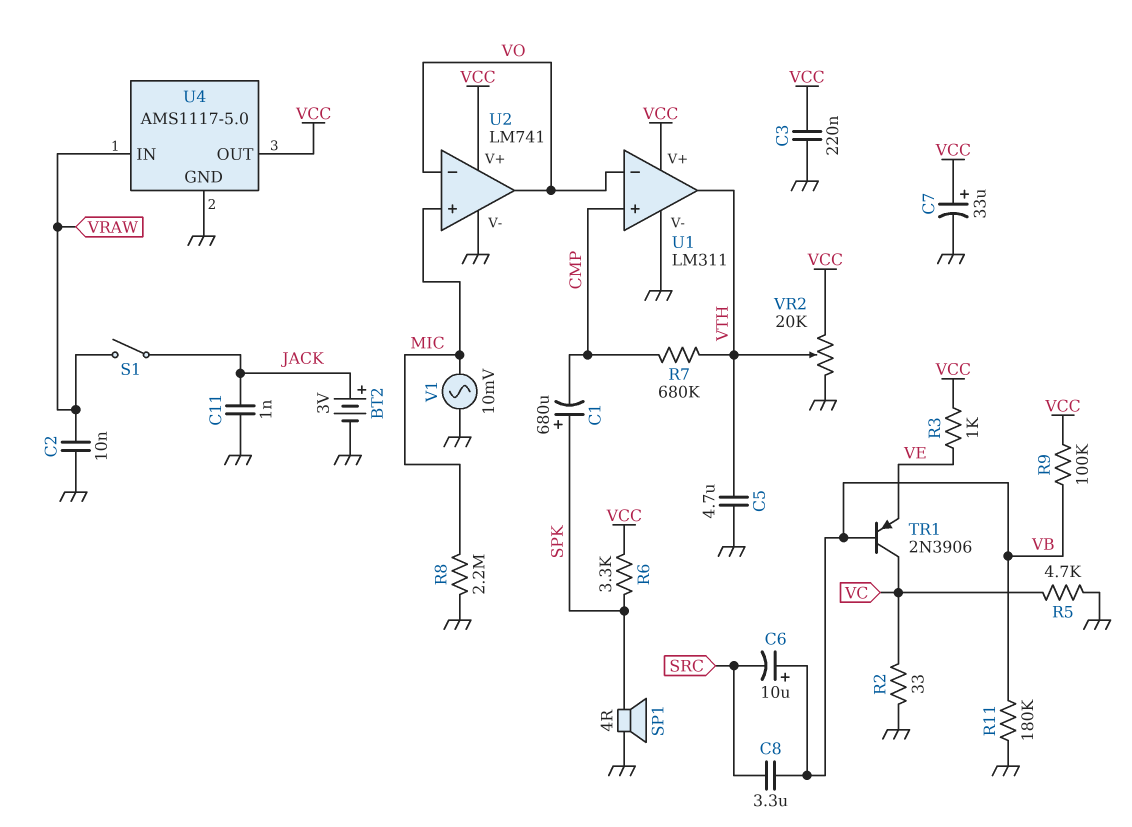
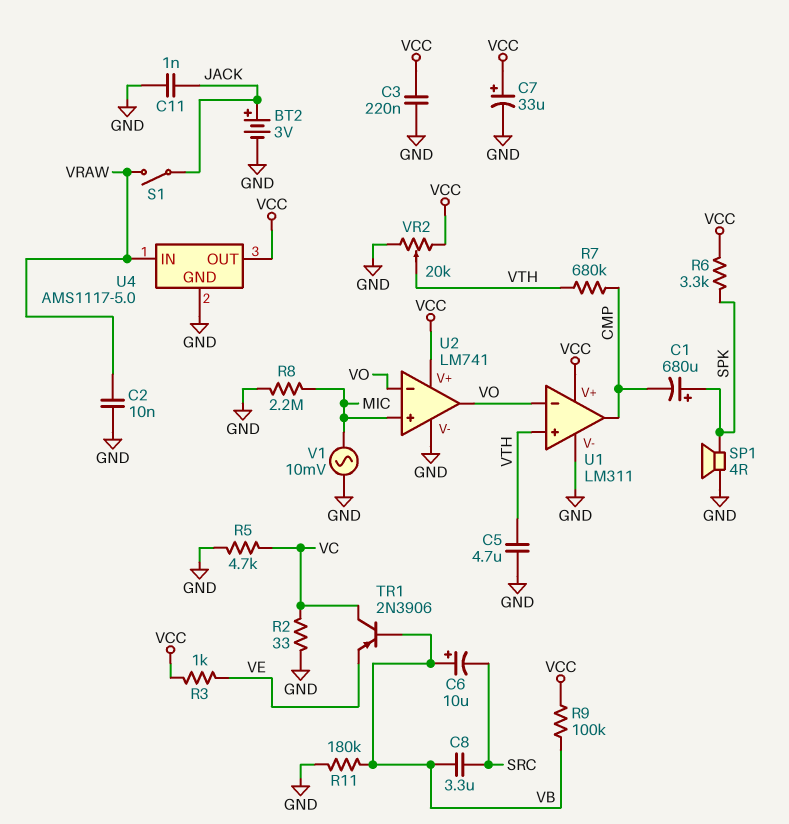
U1 pin in+: CMP -> VTH
U1 pin out: VTH -> CMP

